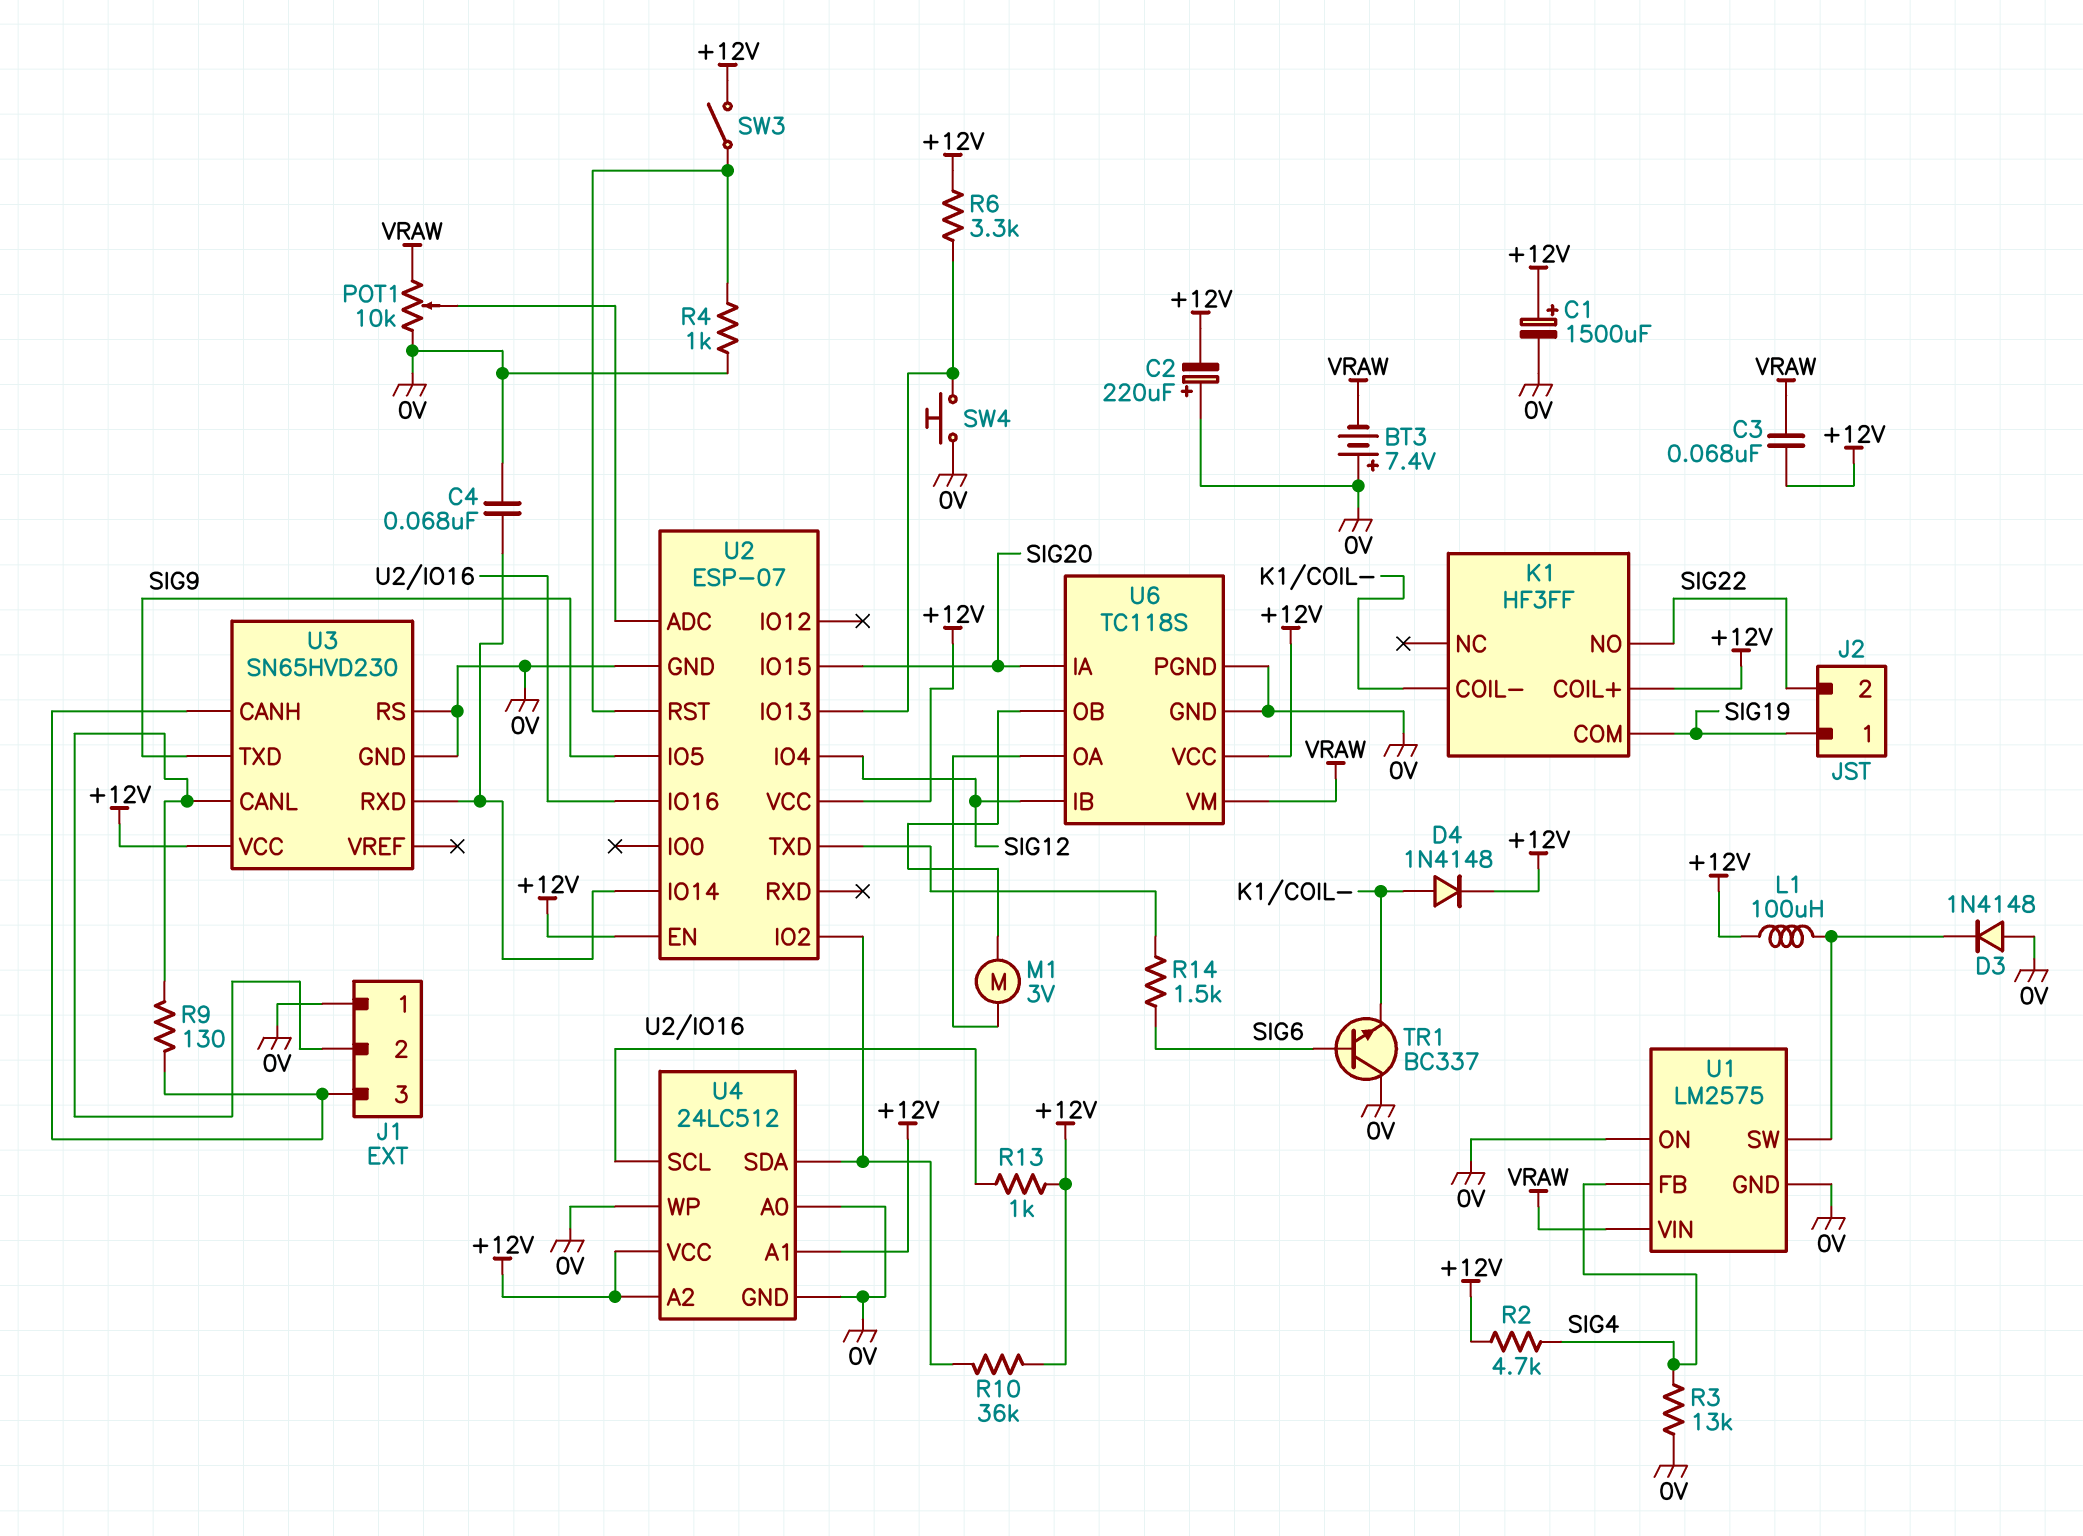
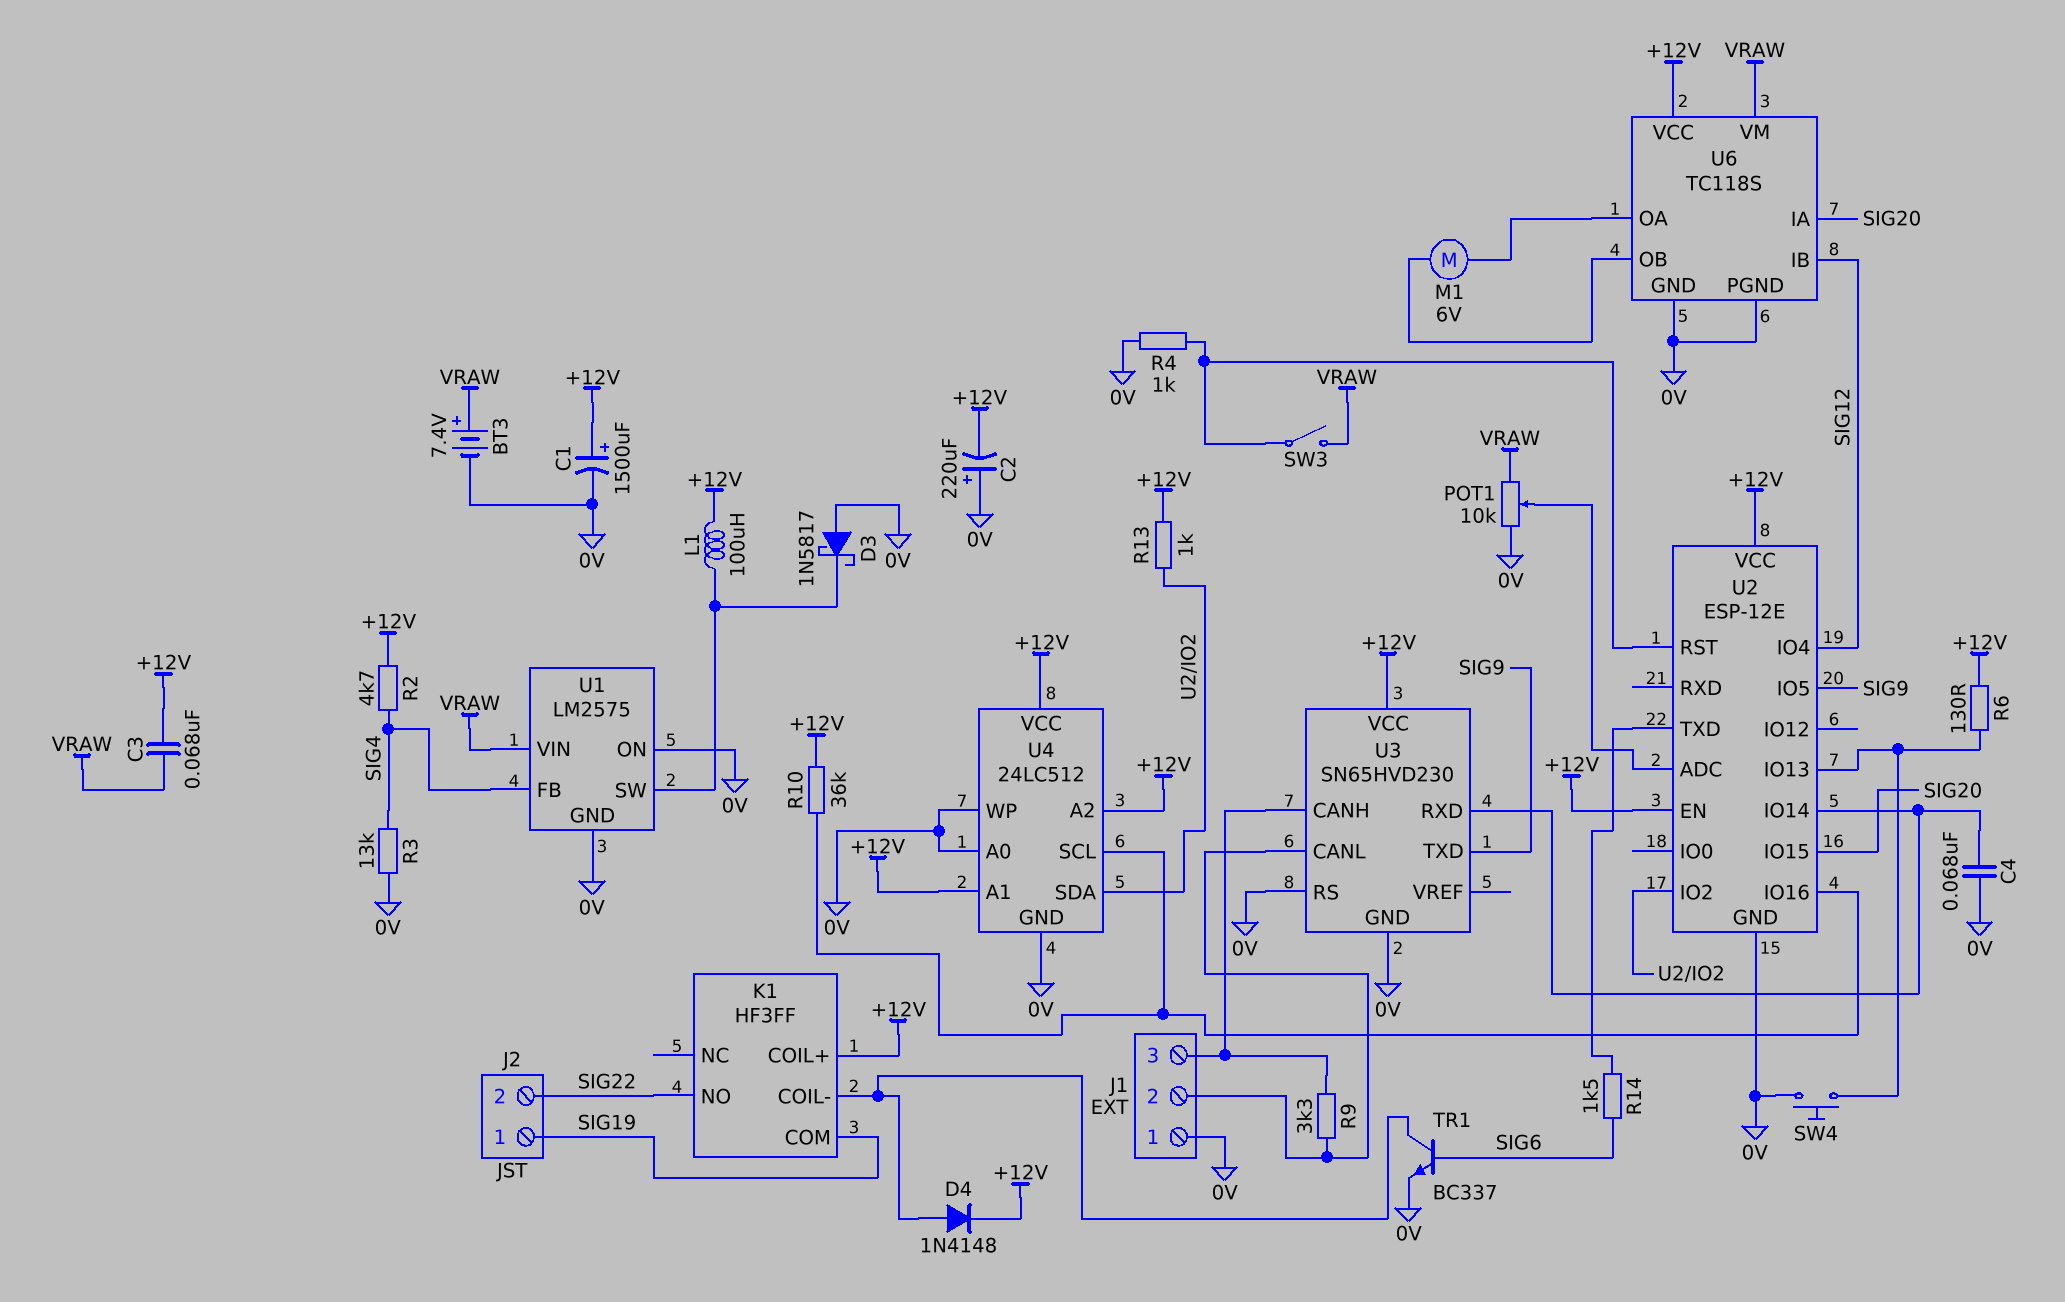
BT3: 7.4V (plus 0V, minus VRAW) -> 7.4V (plus VRAW, minus 0V)
D3: diode 1N4148 (A 0V, K U1/SW) -> schottky 1N5817 (A 0V, K U1/SW)
M1: motor 3V (U6/OA, U6/OB) -> motor 6V (U6/OA, U6/OB)
R6: 3.3k (+12V, U2/IO13) -> 130 (+12V, U2/IO13)
R9: 130 (J1/2, J1/3) -> 3.3k (J1/2, J1/3)
R10: 36k (+12V, U2/IO2) -> 36k (+12V, U2/IO16)
R13: 1k (+12V, U2/IO16) -> 1k (+12V, U2/IO2)
SW3: switch (+12V, U2/RST) -> switch (U2/RST, VRAW)
TR1: NPN BC337 (B SIG6, C 0V, E K1/COIL-) -> NPN BC337 (B SIG6, C K1/COIL-, E 0V)
U2: ESP-07 -> ESP-12E

